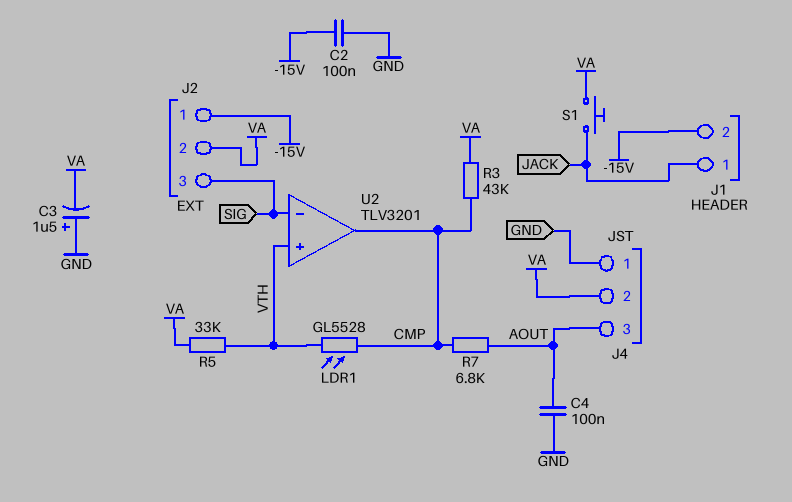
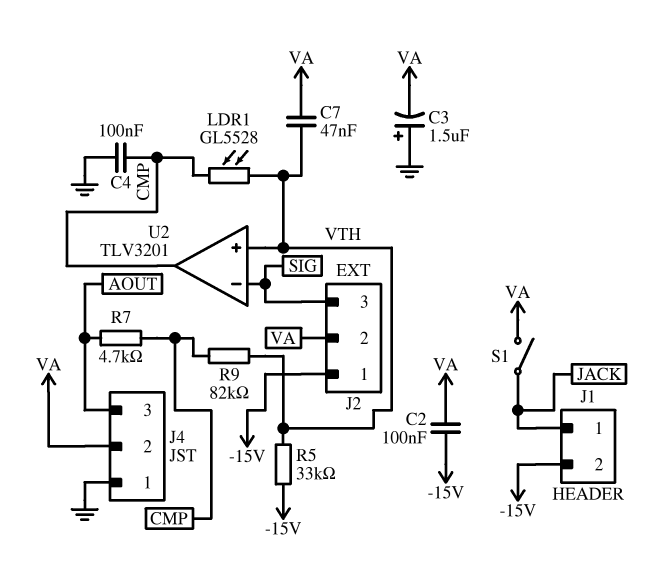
C2: 100nF (-15V, GND) -> 100nF (-15V, VA)
C4: 100nF (AOUT, GND) -> 100nF (CMP, GND)
C7: none -> 47nF (VA, VTH)
R3: 43k (CMP, VA) -> none
R5: 33k (VA, VTH) -> 33k (-15V, VTH)
R7: 6.8k (AOUT, CMP) -> 4.7k (AOUT, CMP)
R9: none -> 82k (CMP, VTH)
S1: button (JACK, VA) -> switch (JACK, VA)

